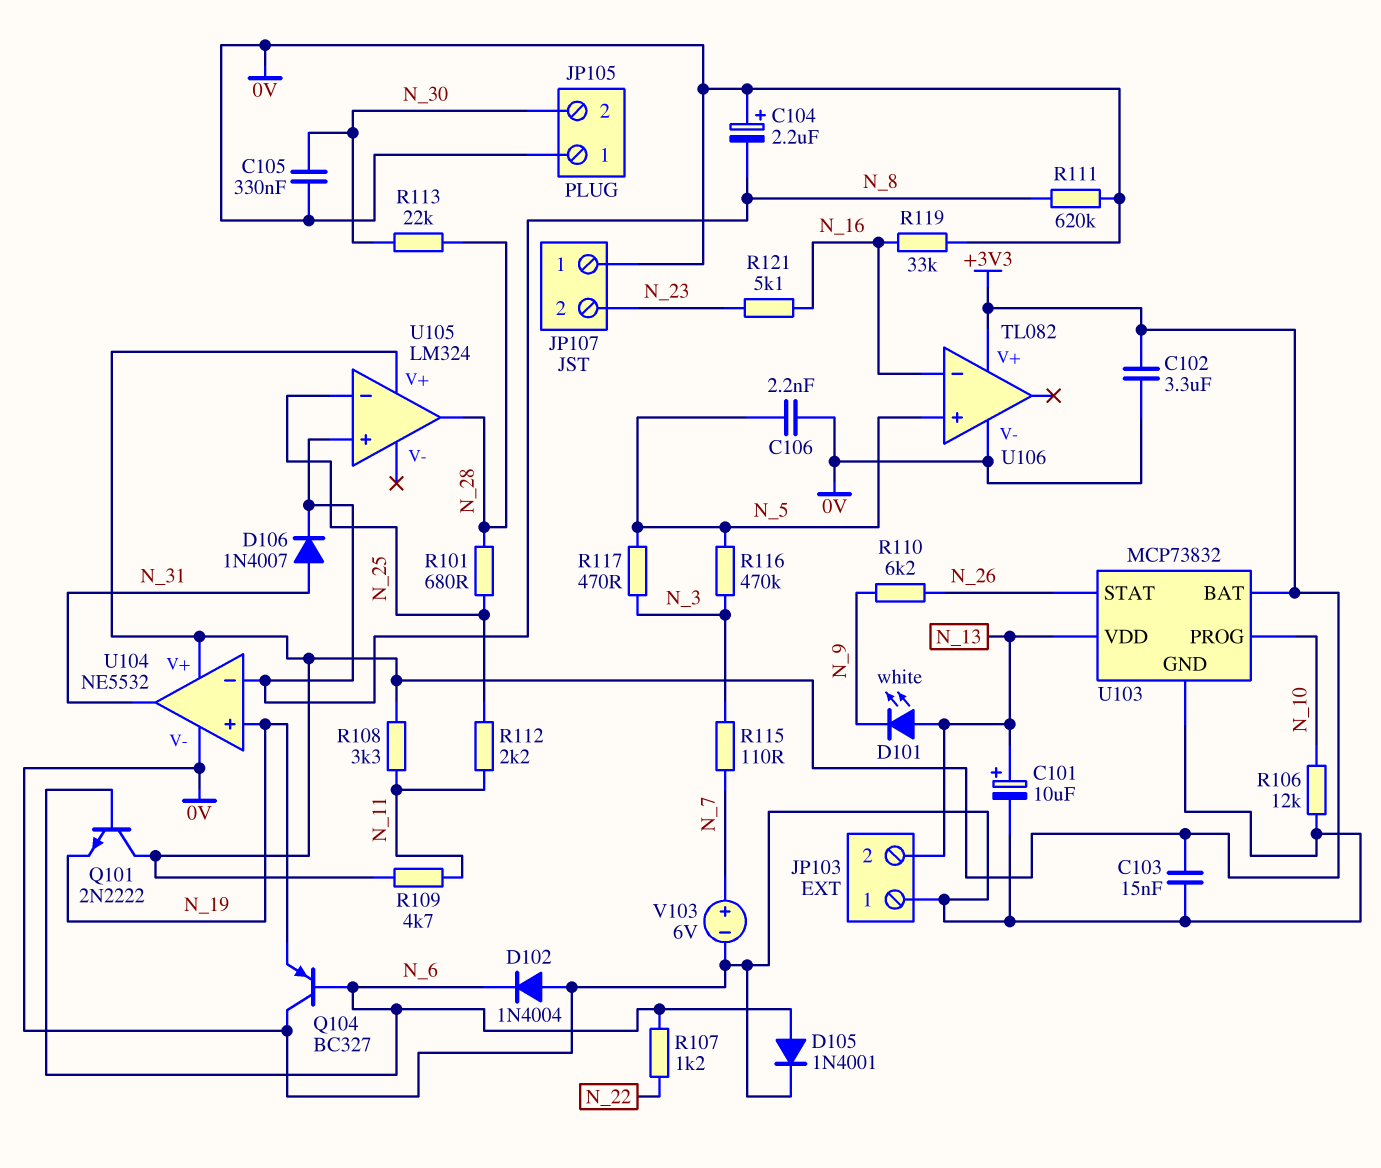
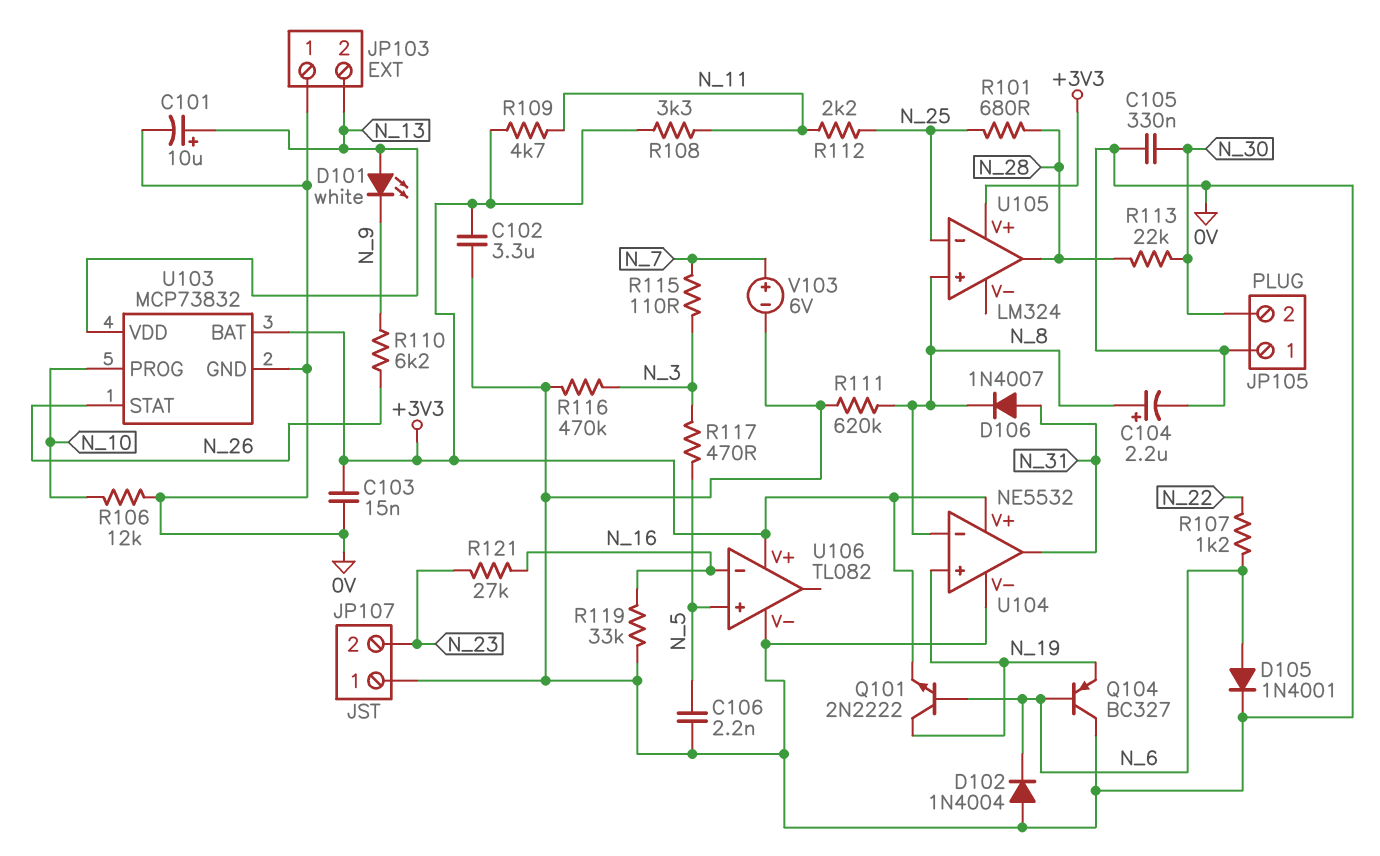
C104: 2.2uF (plus 0V, minus N_8) -> 2.2uF (plus N_8, minus 0V)
Q101: NPN 2N2222 (B N_6, C +3V3, E N_19) -> NPN 2N2222 (B N_6, C N_19, E +3V3)
R116: 470k (N_3, N_5) -> 470k (0V, N_3)
R121: 5.1k (N_16, N_23) -> 27k (N_16, N_23)

